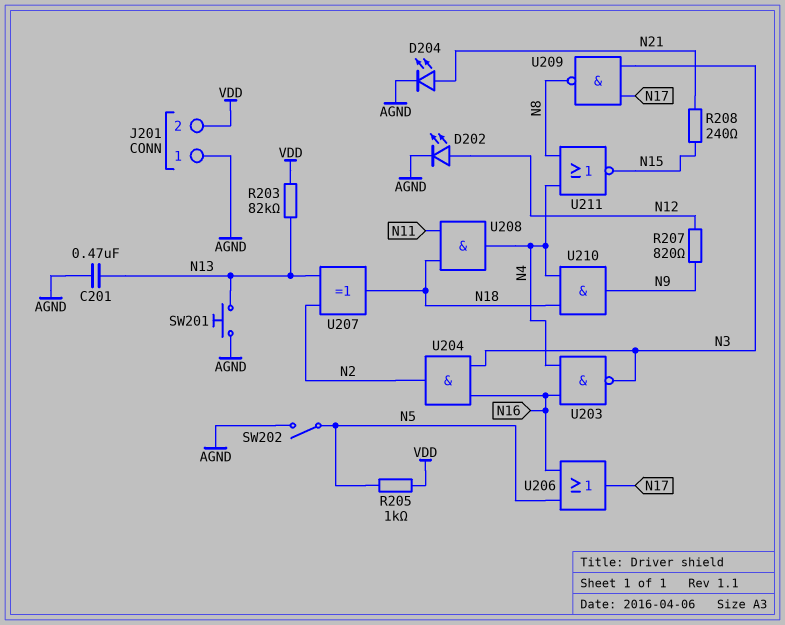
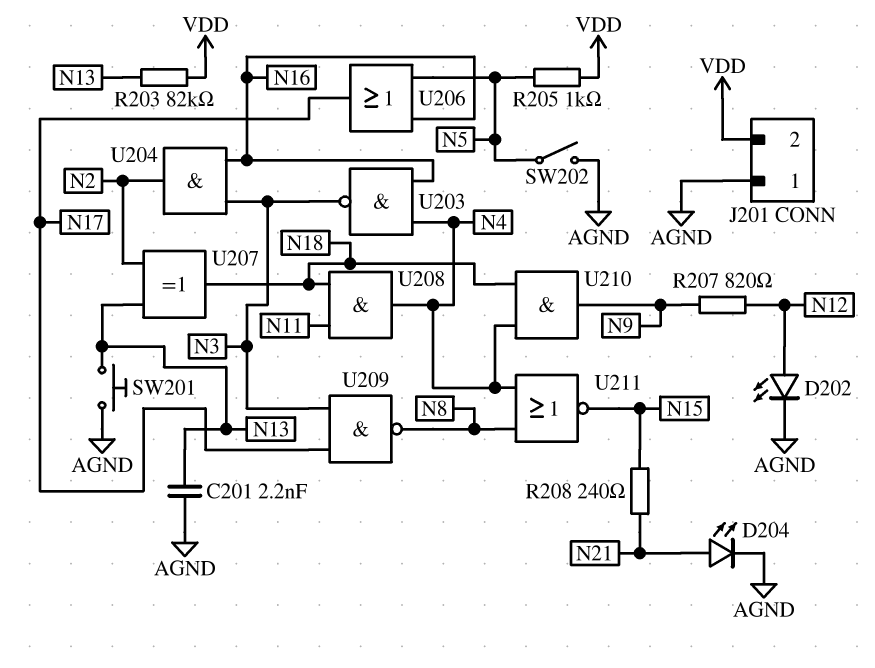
C201: 470nF (AGND, N13) -> 2.2nF (AGND, N13)

